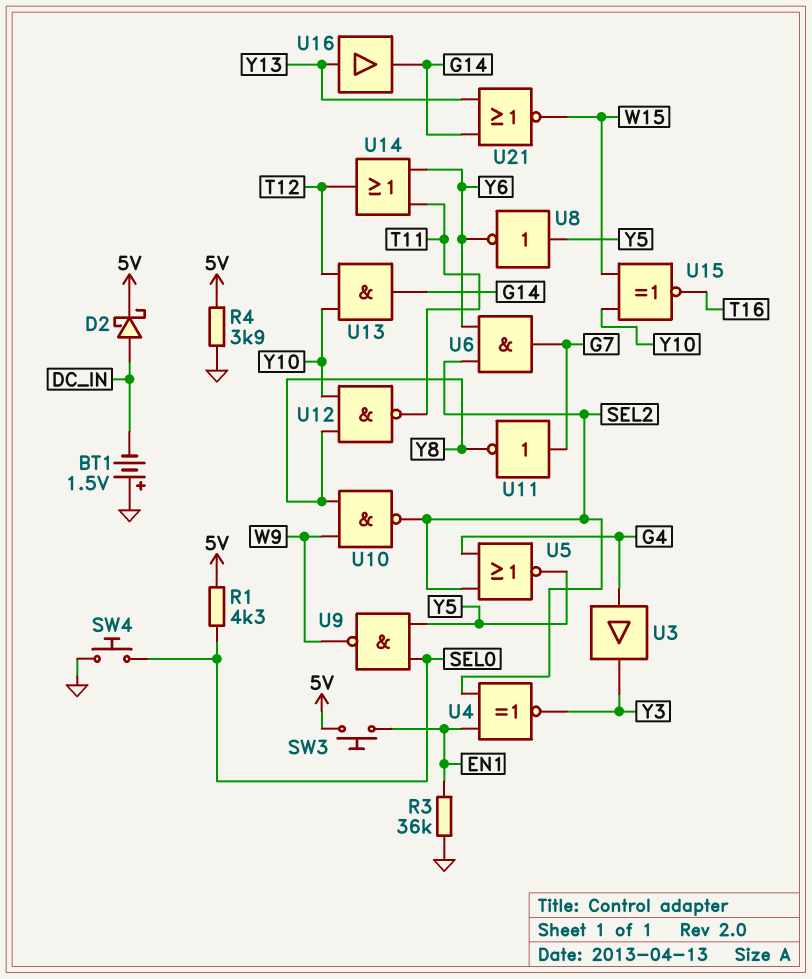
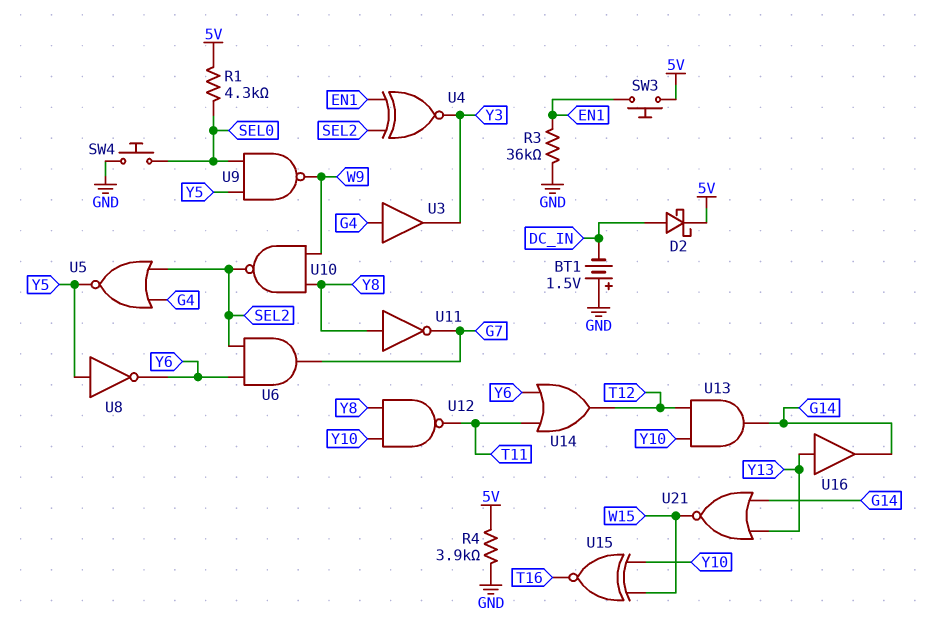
U11: NOT (in G7, out Y8) -> NOT (in Y8, out G7)

